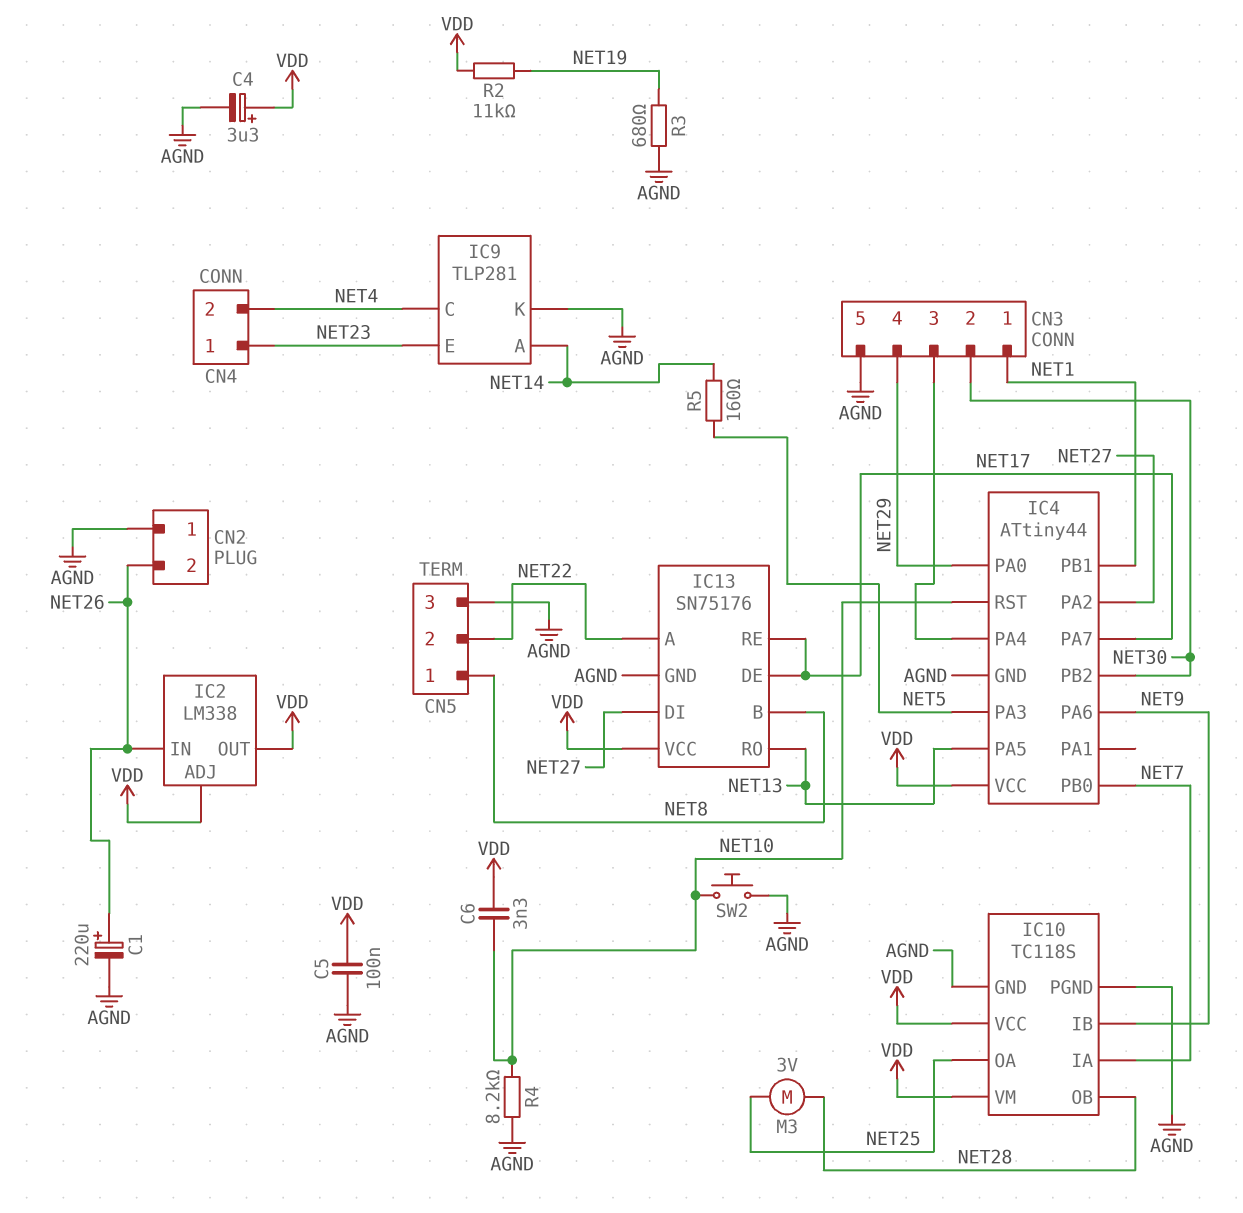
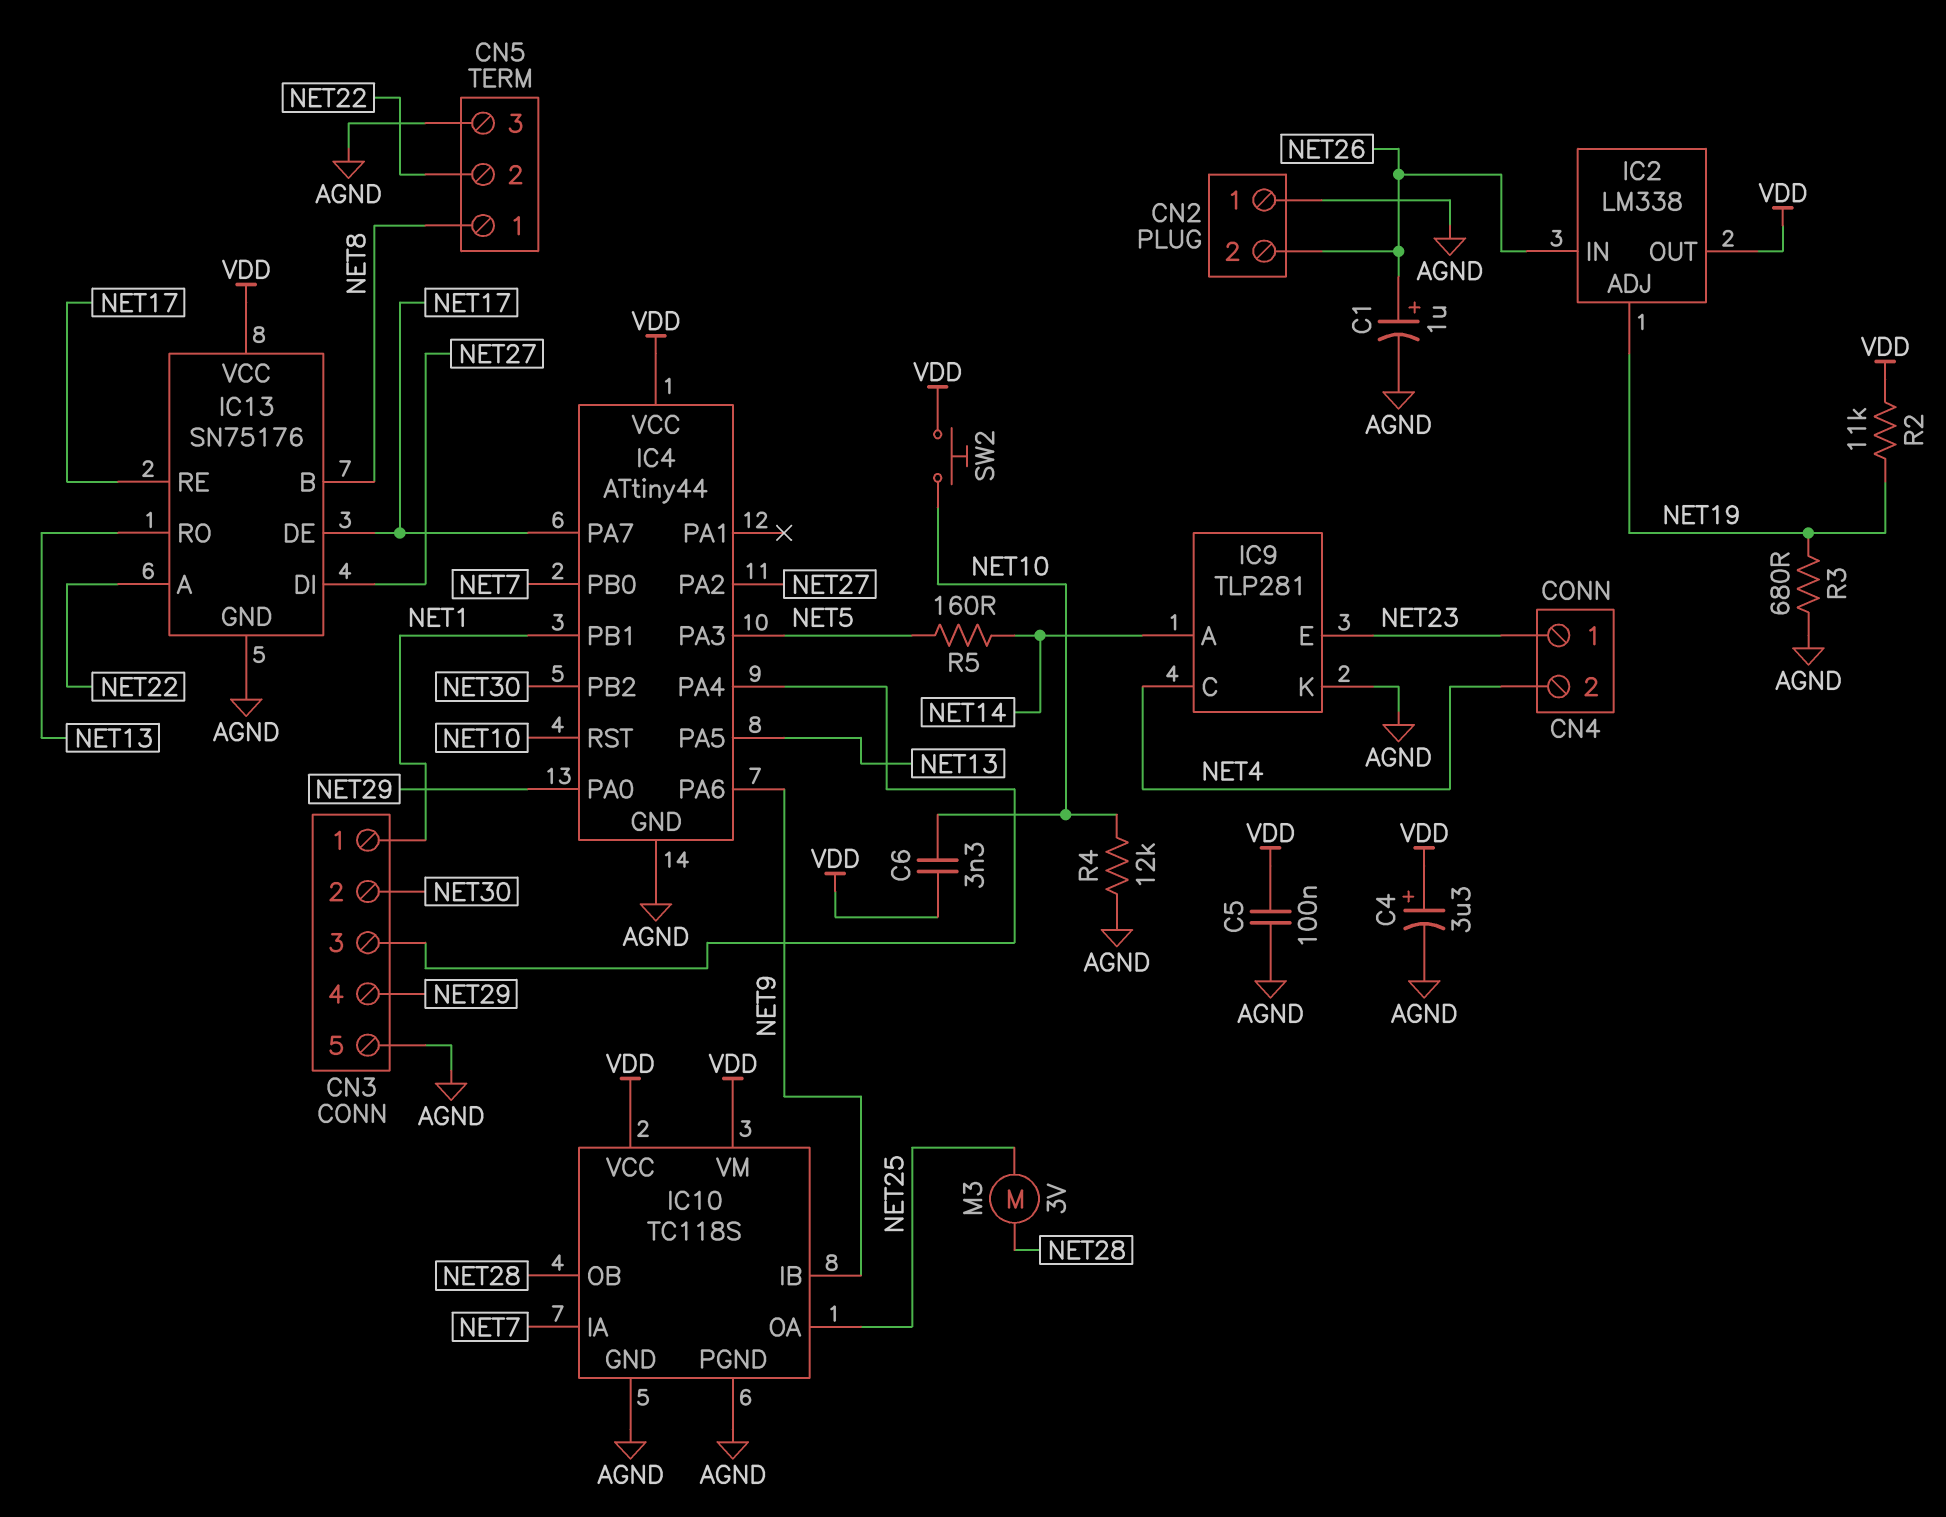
C1: 220uF (plus NET26, minus AGND) -> 1uF (plus NET26, minus AGND)
IC2 pin ADJ: VDD -> NET19
R4: 8.2k (AGND, NET10) -> 12k (AGND, NET10)
SW2: button (AGND, NET10) -> button (NET10, VDD)

